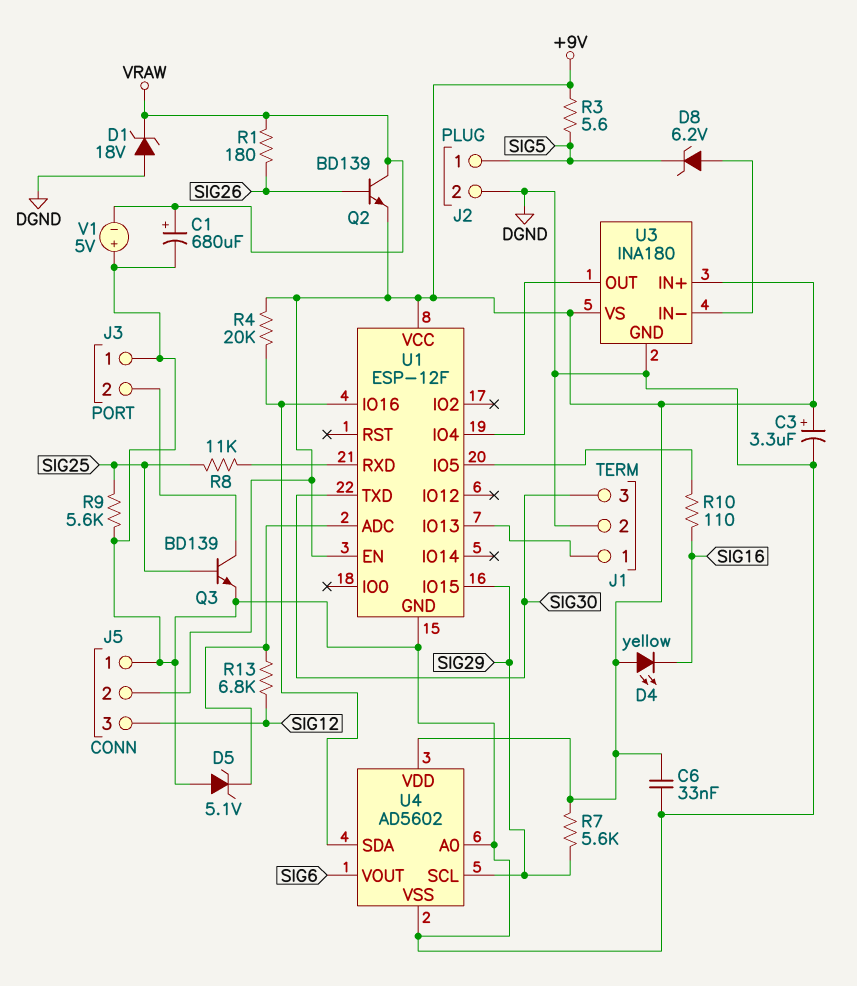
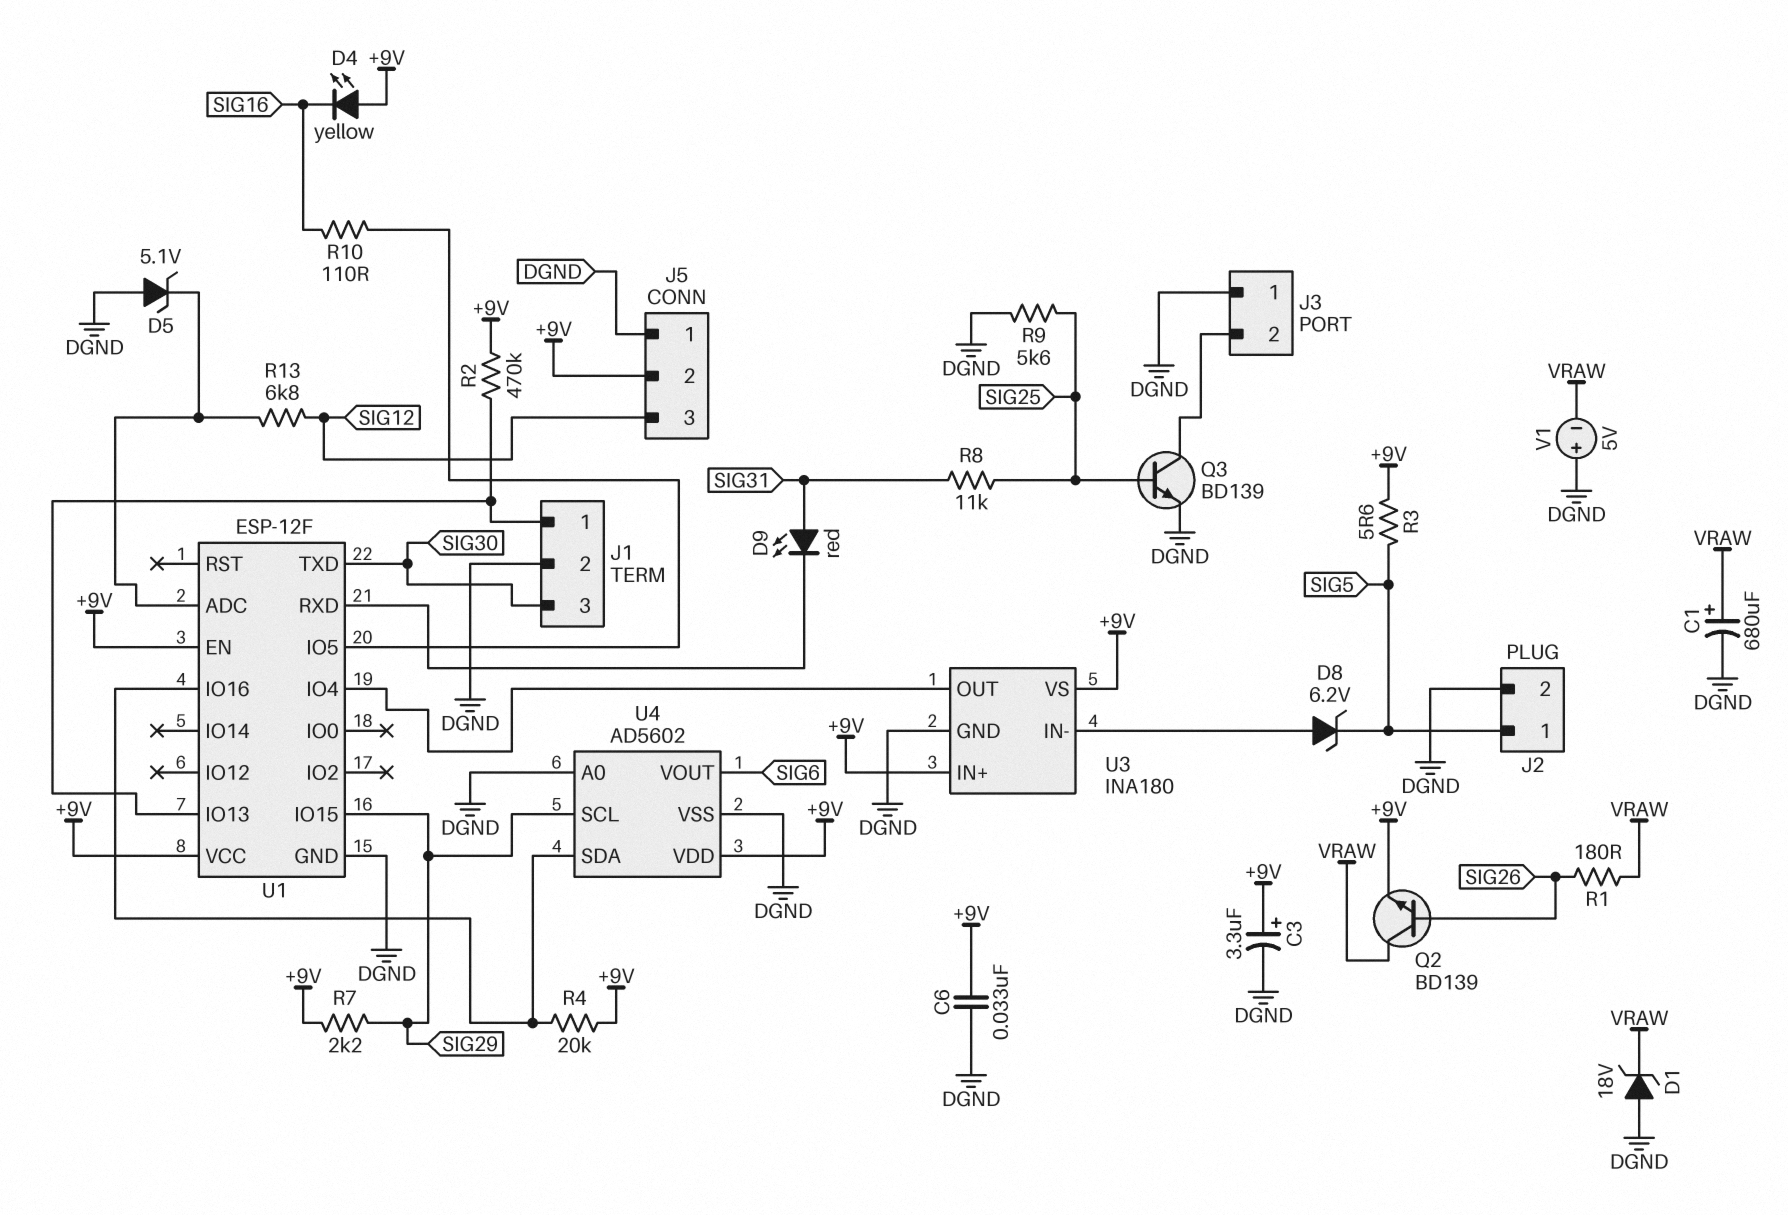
D9: none -> LED red (A SIG31, K U1/RXD)
R2: none -> 470k (+9V, J1/1)
R7: 5.6k (+9V, SIG29) -> 2.2k (+9V, SIG29)
R8: 11k (SIG25, U1/RXD) -> 11k (SIG25, SIG31)

